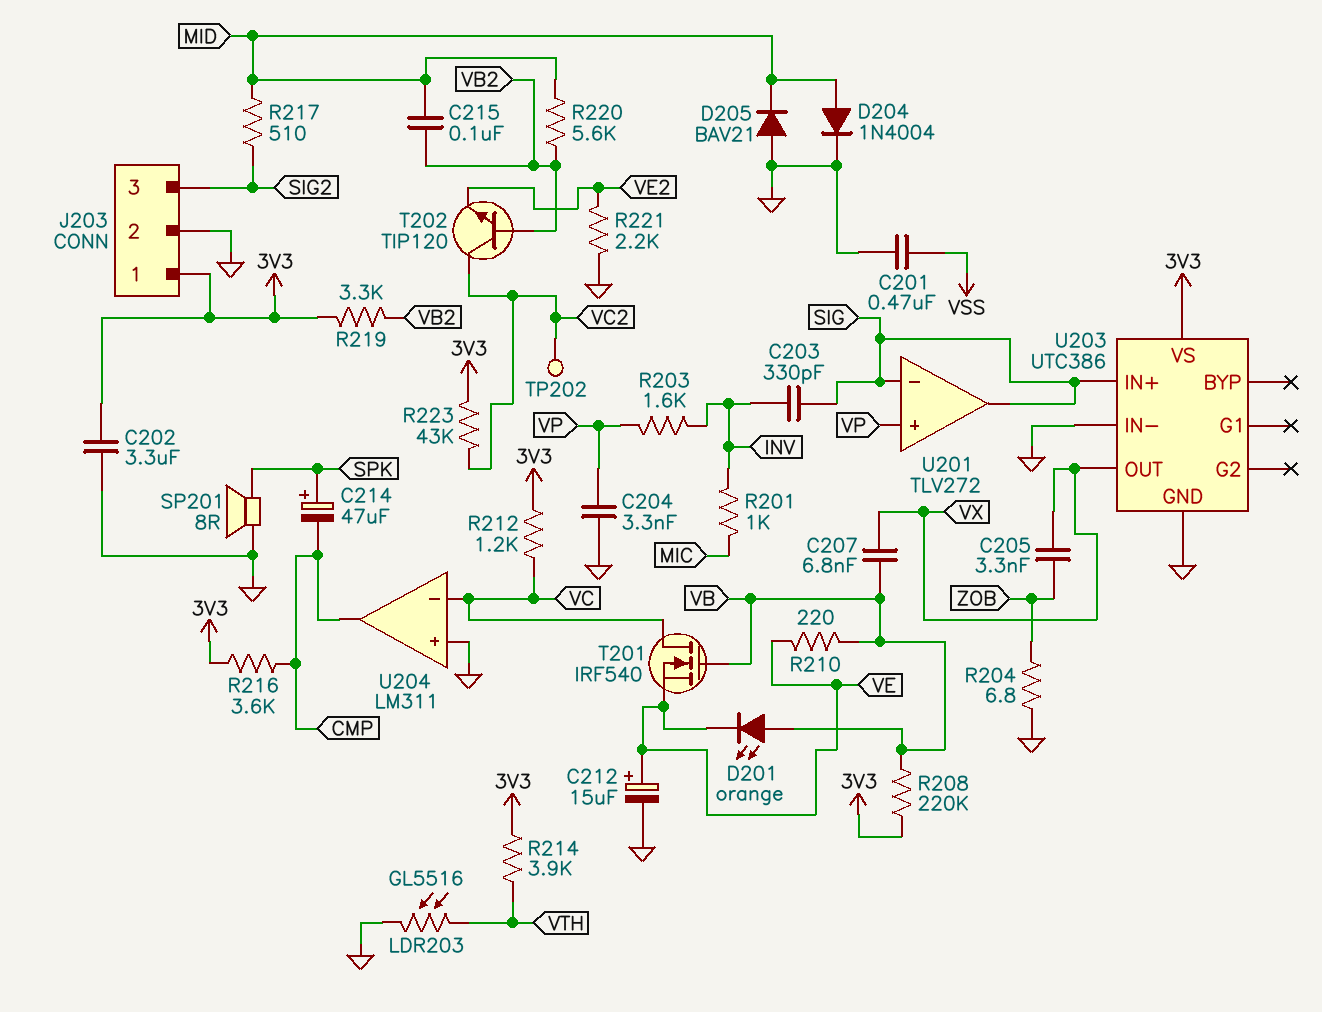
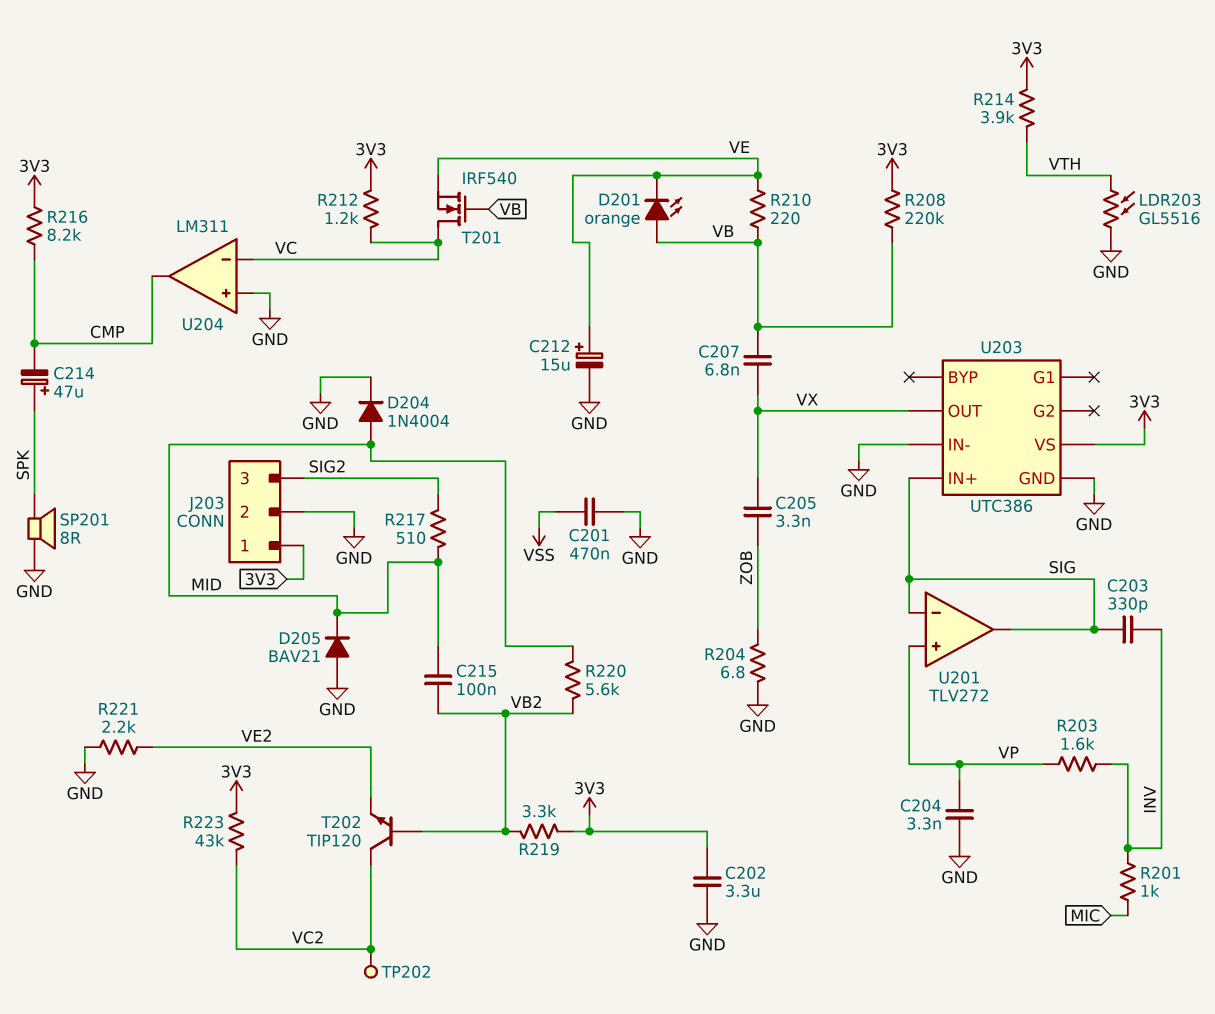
R216: 3.6k (3V3, CMP) -> 8.2k (3V3, CMP)

